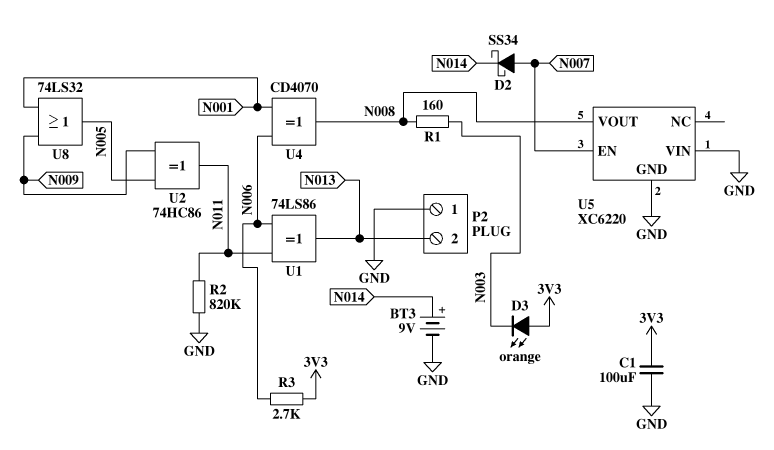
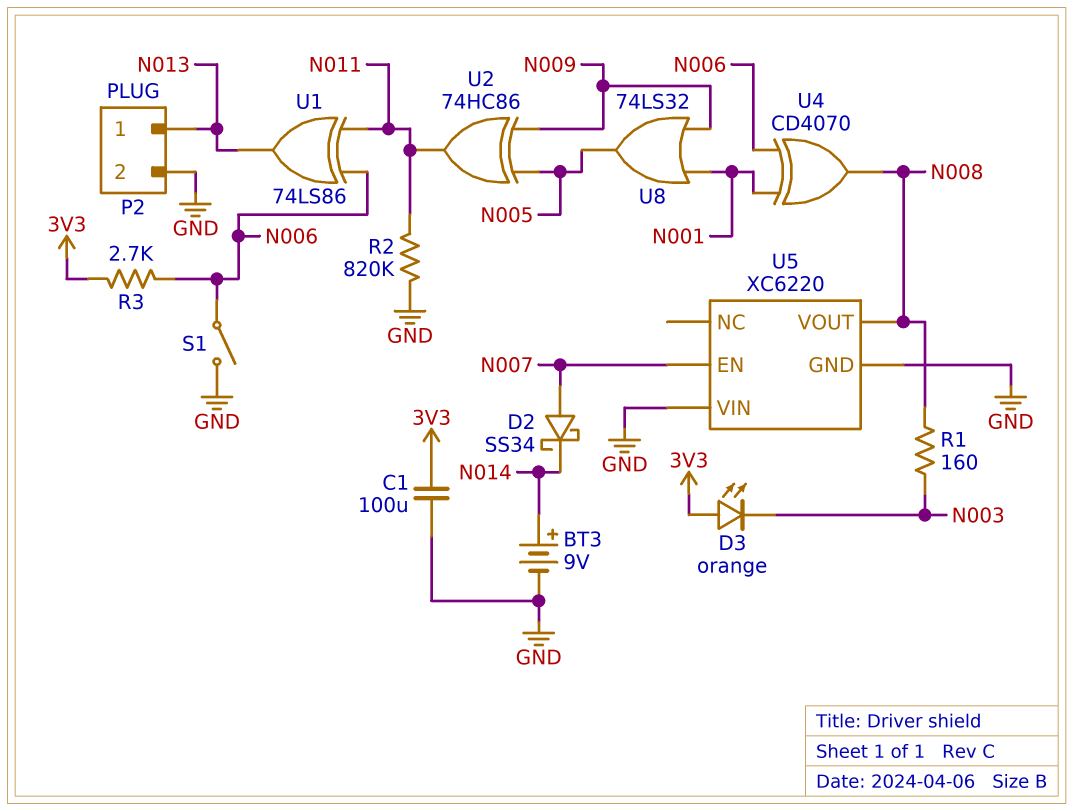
P2 pin 1: GND -> N013
P2 pin 2: N013 -> GND
S1: none -> switch (GND, N006)

